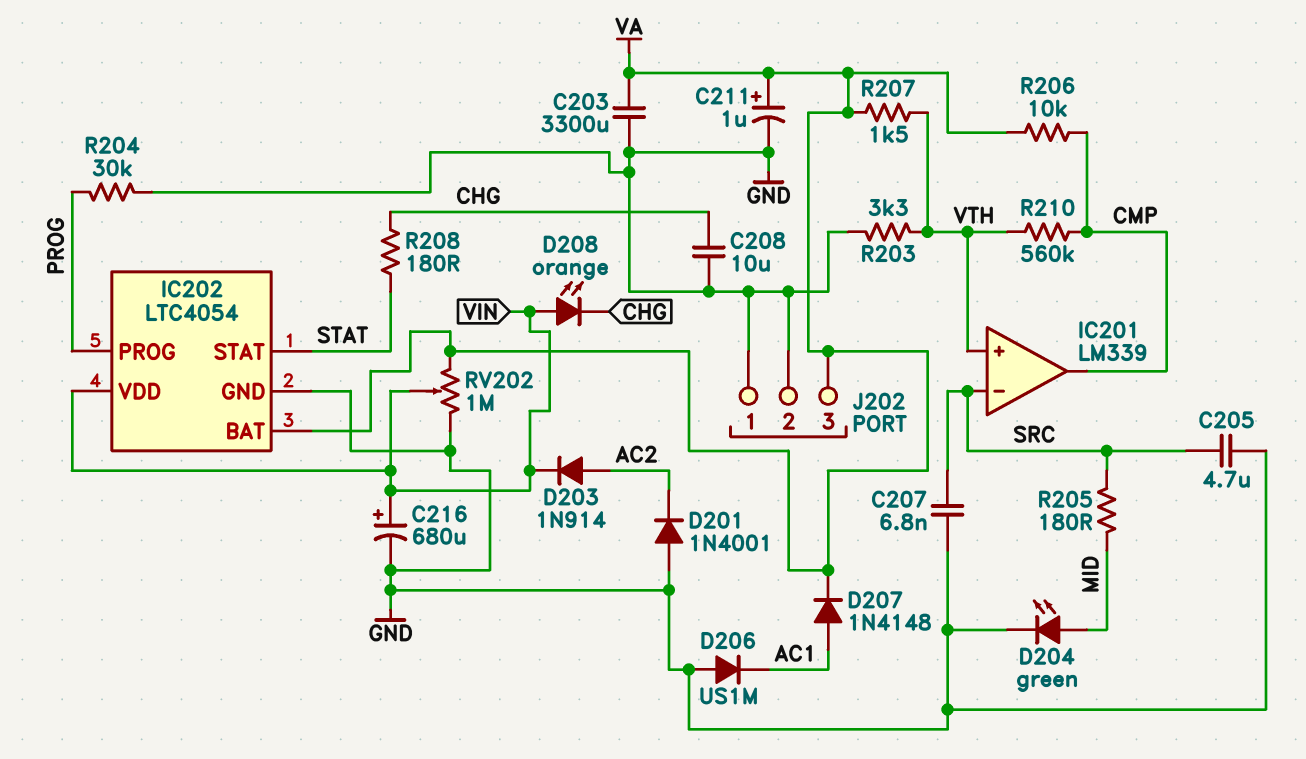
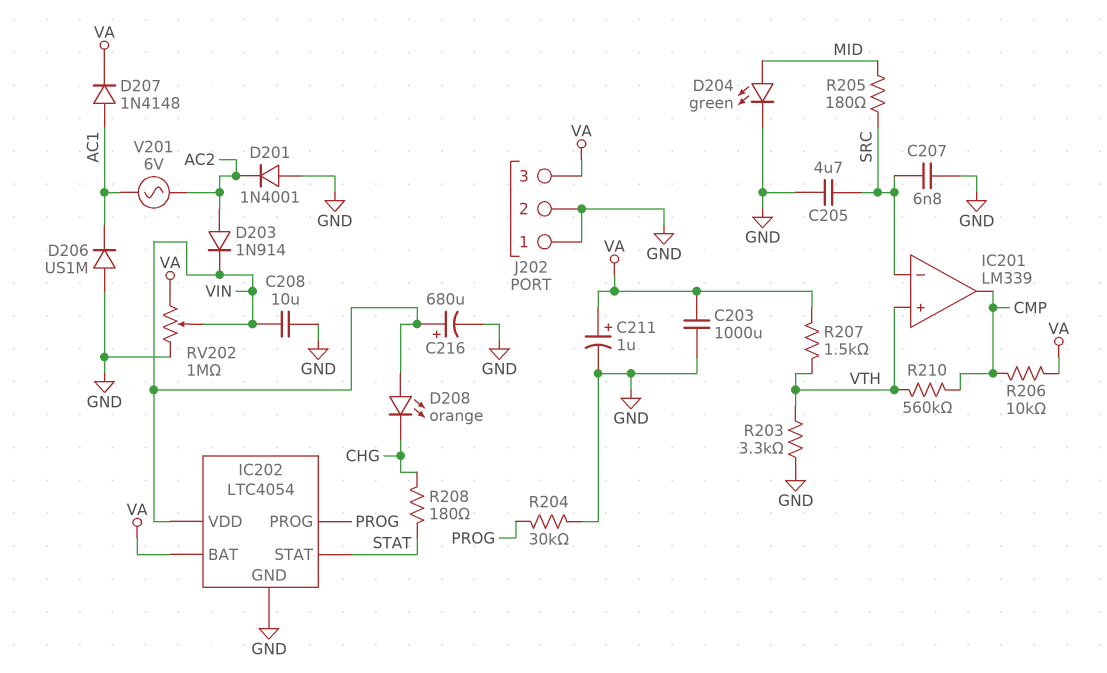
C203: 3300uF (GND, VA) -> 1000uF (GND, VA)
C208: 10uF (CHG, GND) -> 10uF (GND, VIN)
V201: none -> AC 6V (AC1, AC2)

